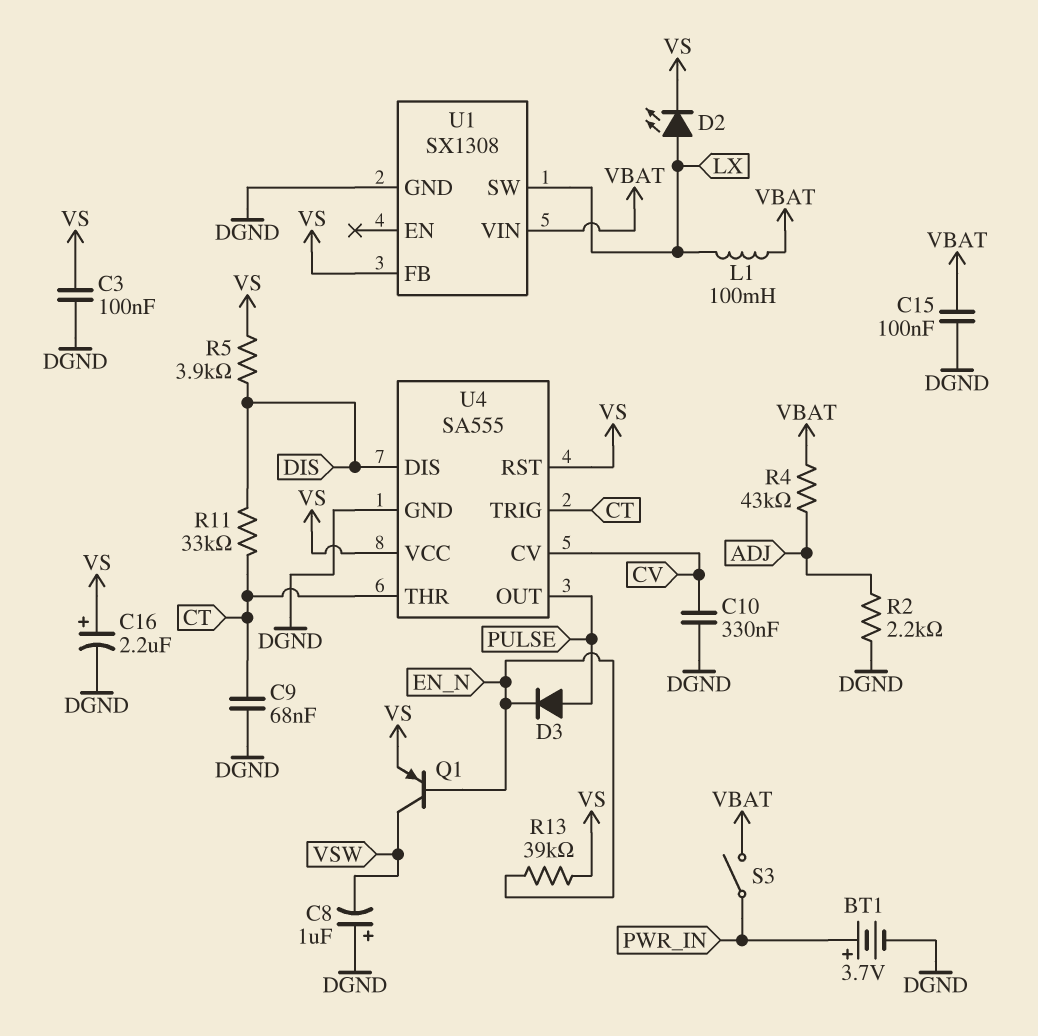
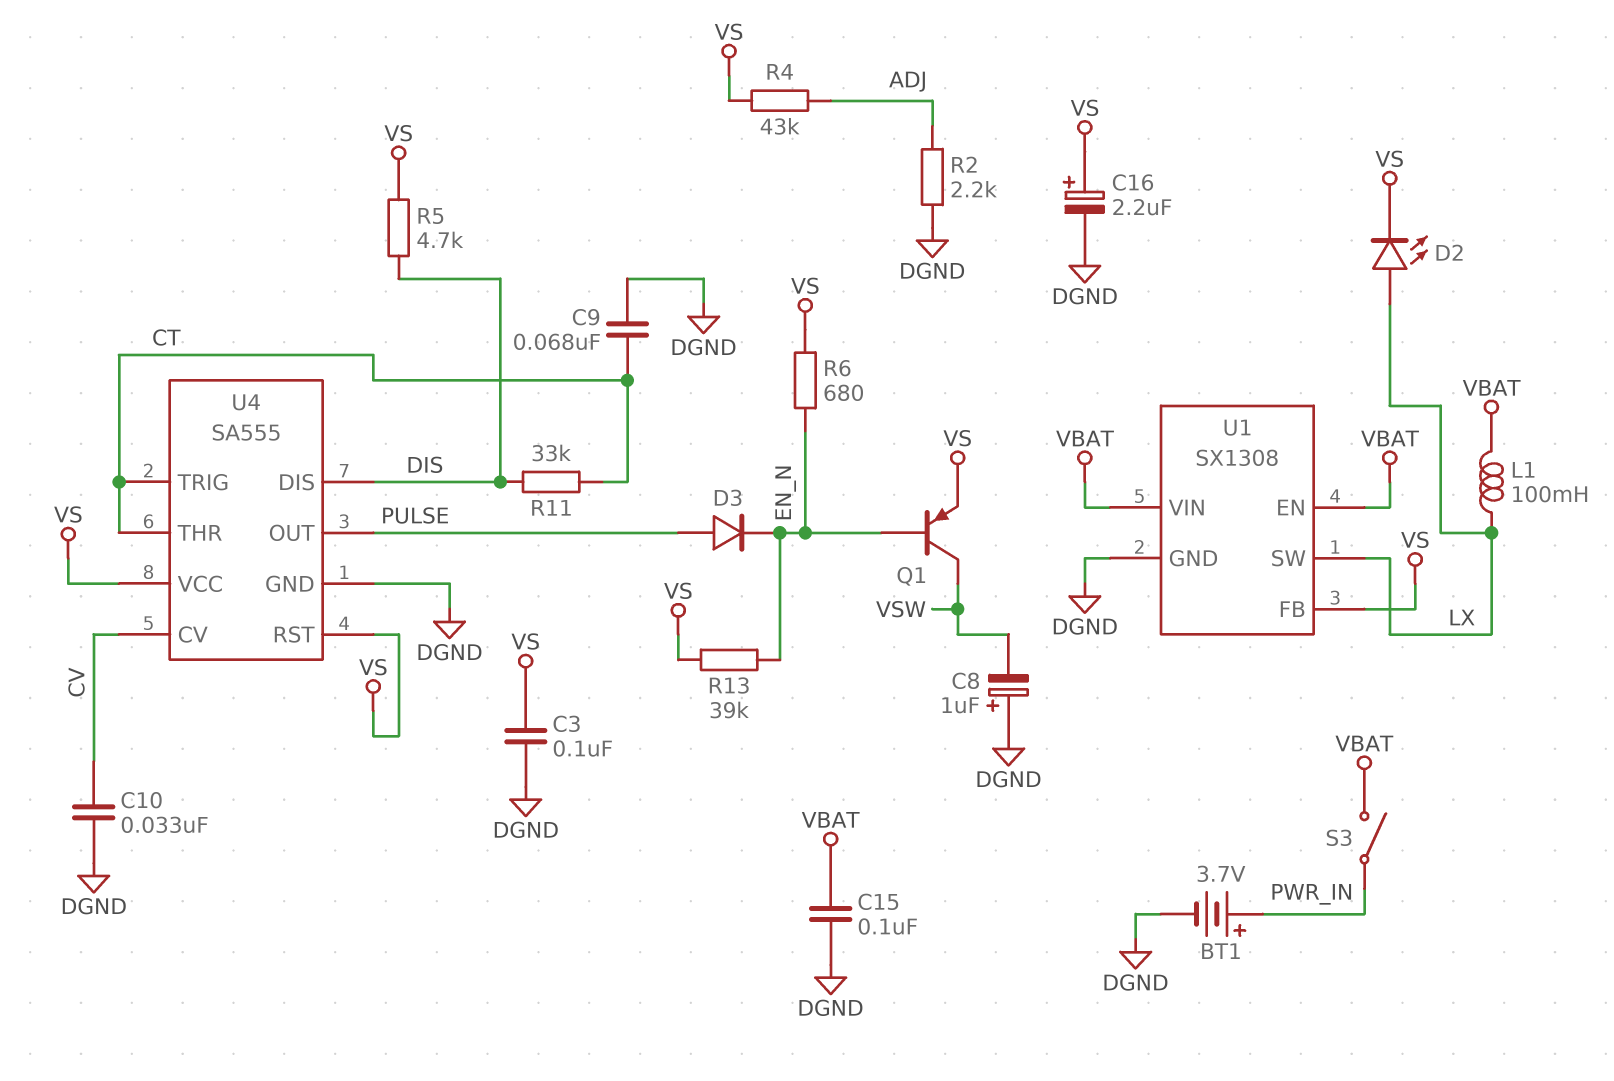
C10: 330nF (CV, DGND) -> 33nF (CV, DGND)
R4: 43k (ADJ, VBAT) -> 43k (ADJ, VS)
R5: 3.9k (DIS, VS) -> 4.7k (DIS, VS)
R6: none -> 680 (EN_N, VS)
U1 pin EN: none -> VBAT

